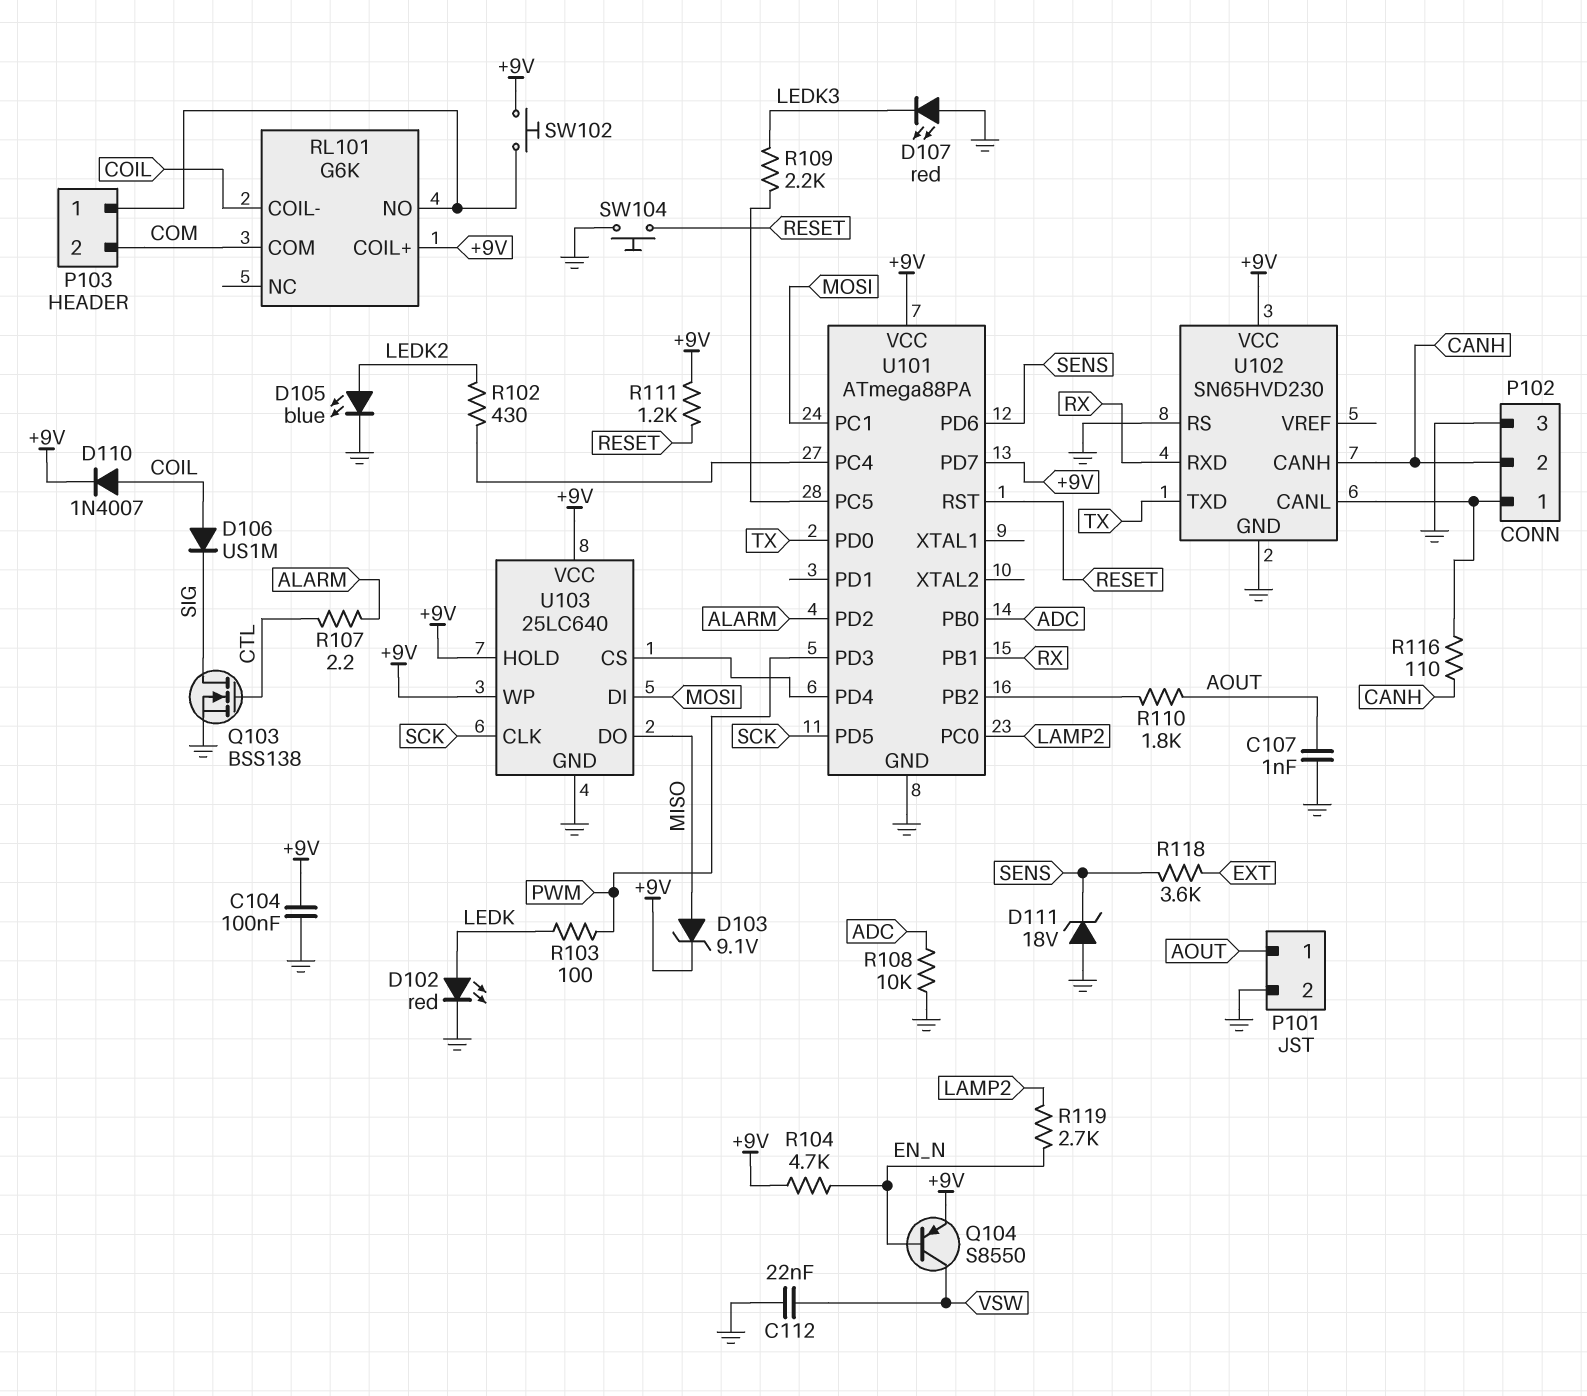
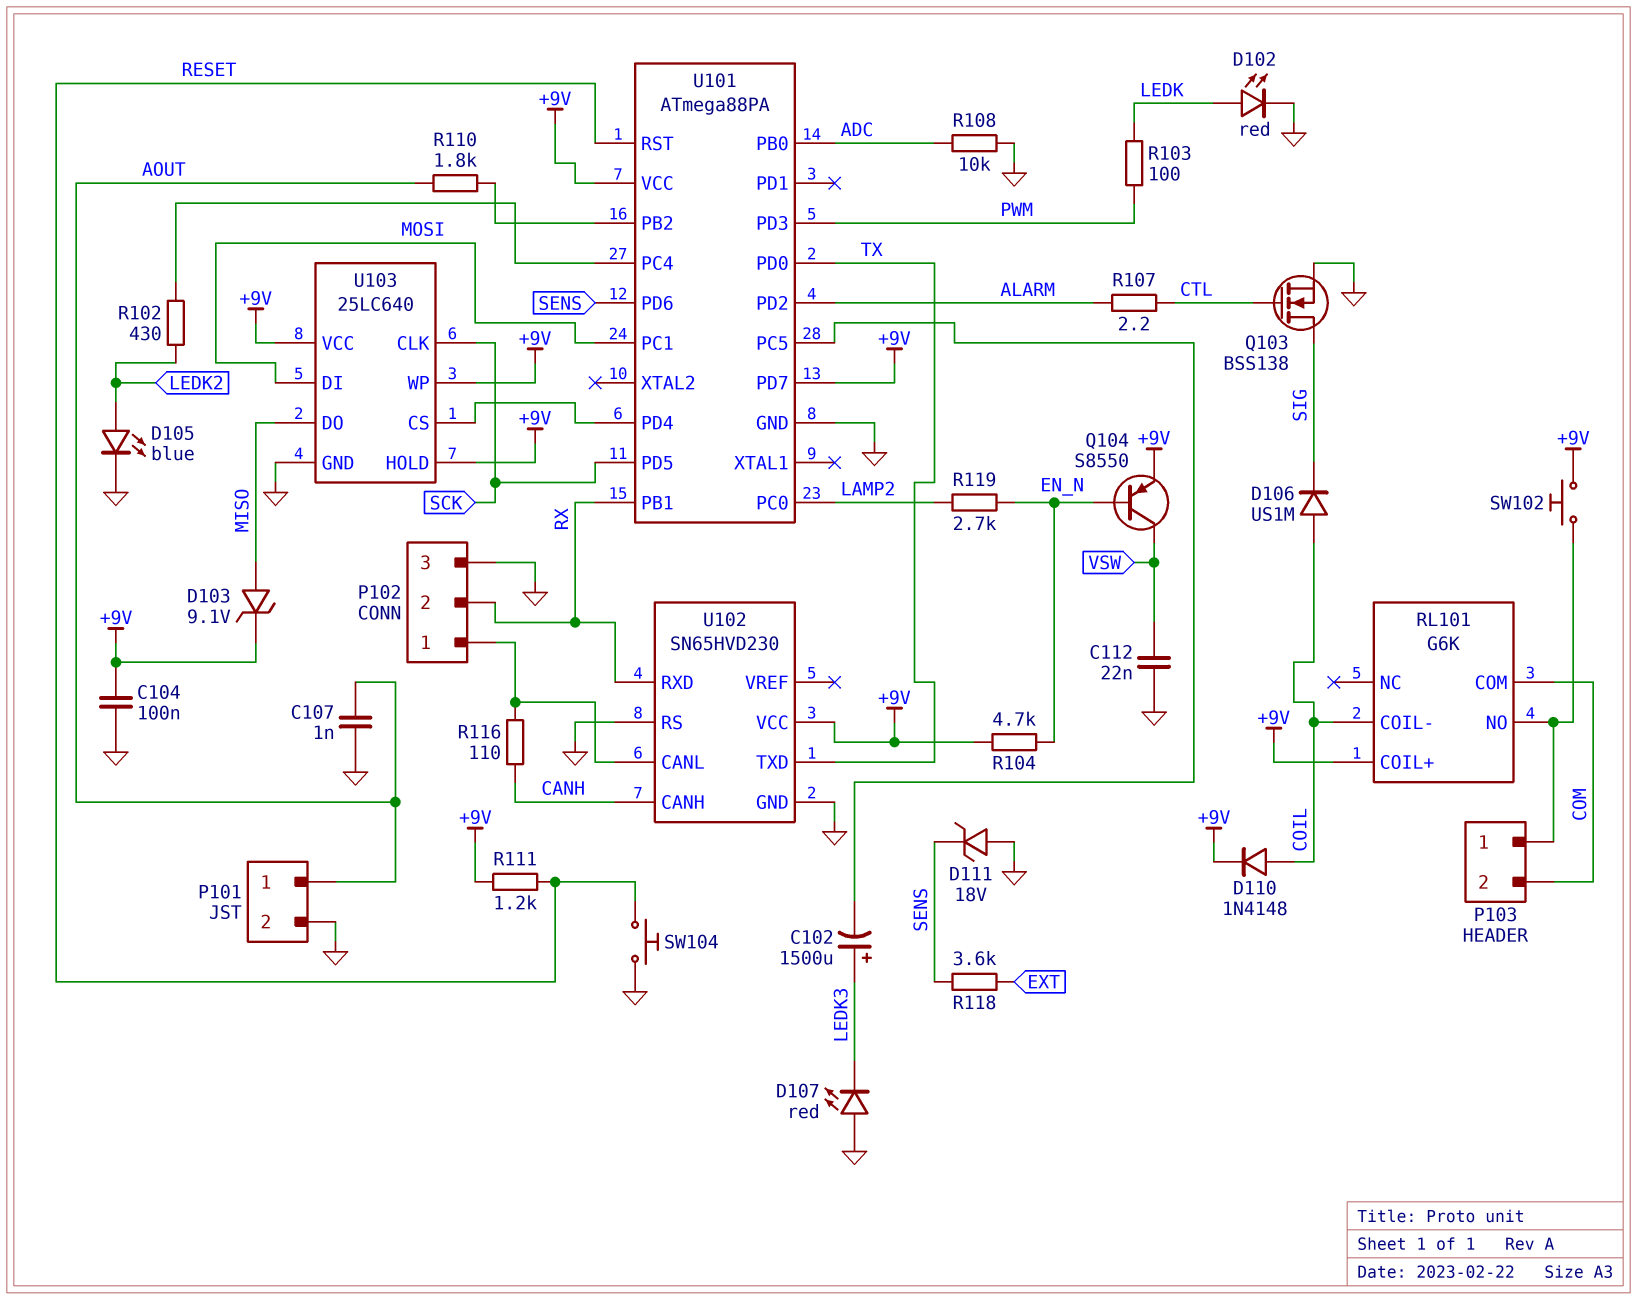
C102: none -> 1500uF (plus LEDK3, minus U101/PC5)
D110: diode 1N4007 (A COIL, K +9V) -> diode 1N4148 (A COIL, K +9V)
P102 pin 2: CANH -> RX
R109: 2.2k (LEDK3, U101/PC5) -> none

